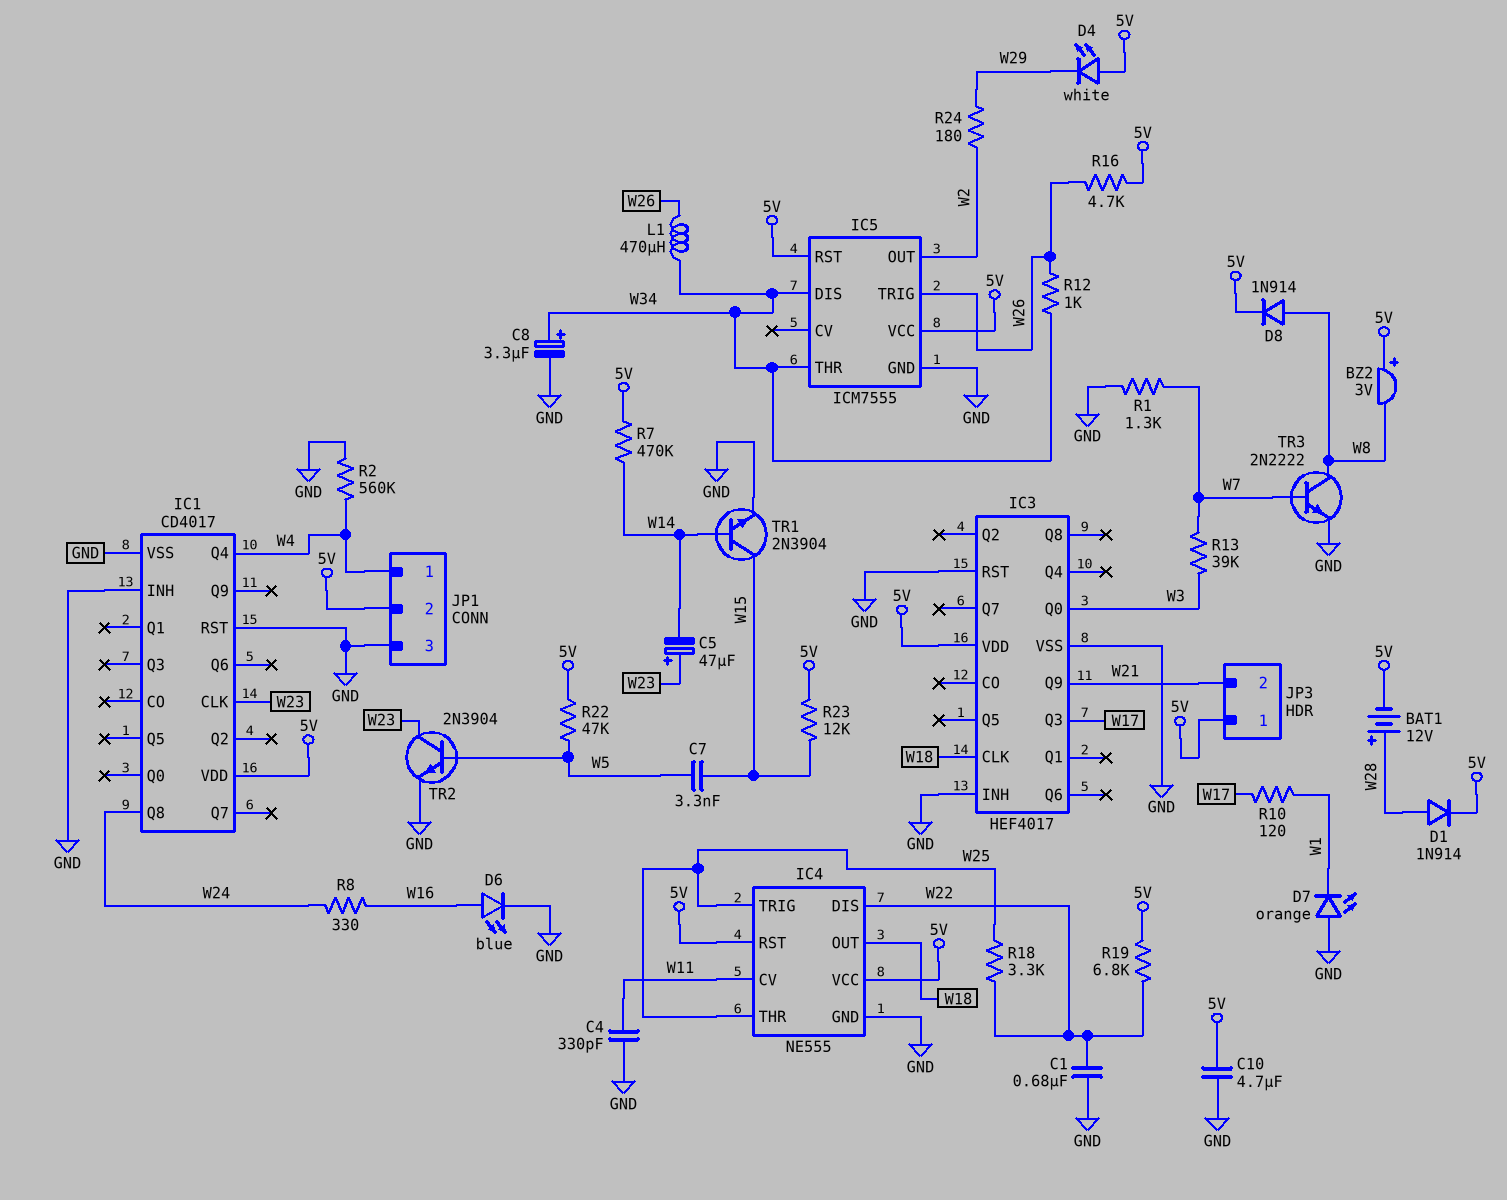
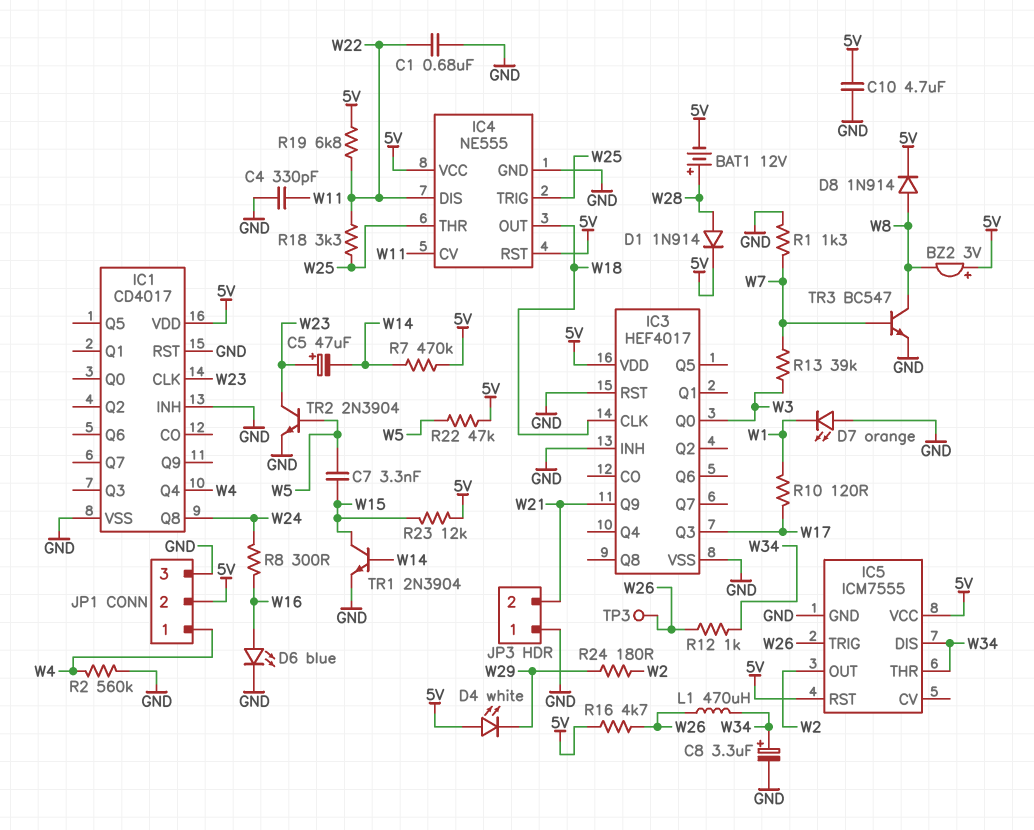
JP3 pin 1: 5V -> GND
R8: 330 (W16, W24) -> 300 (W16, W24)
TP3: none -> test point (W26)
TR3: NPN 2N2222 (B W7, C W8, E GND) -> NPN BC547 (B W7, C W8, E GND)

